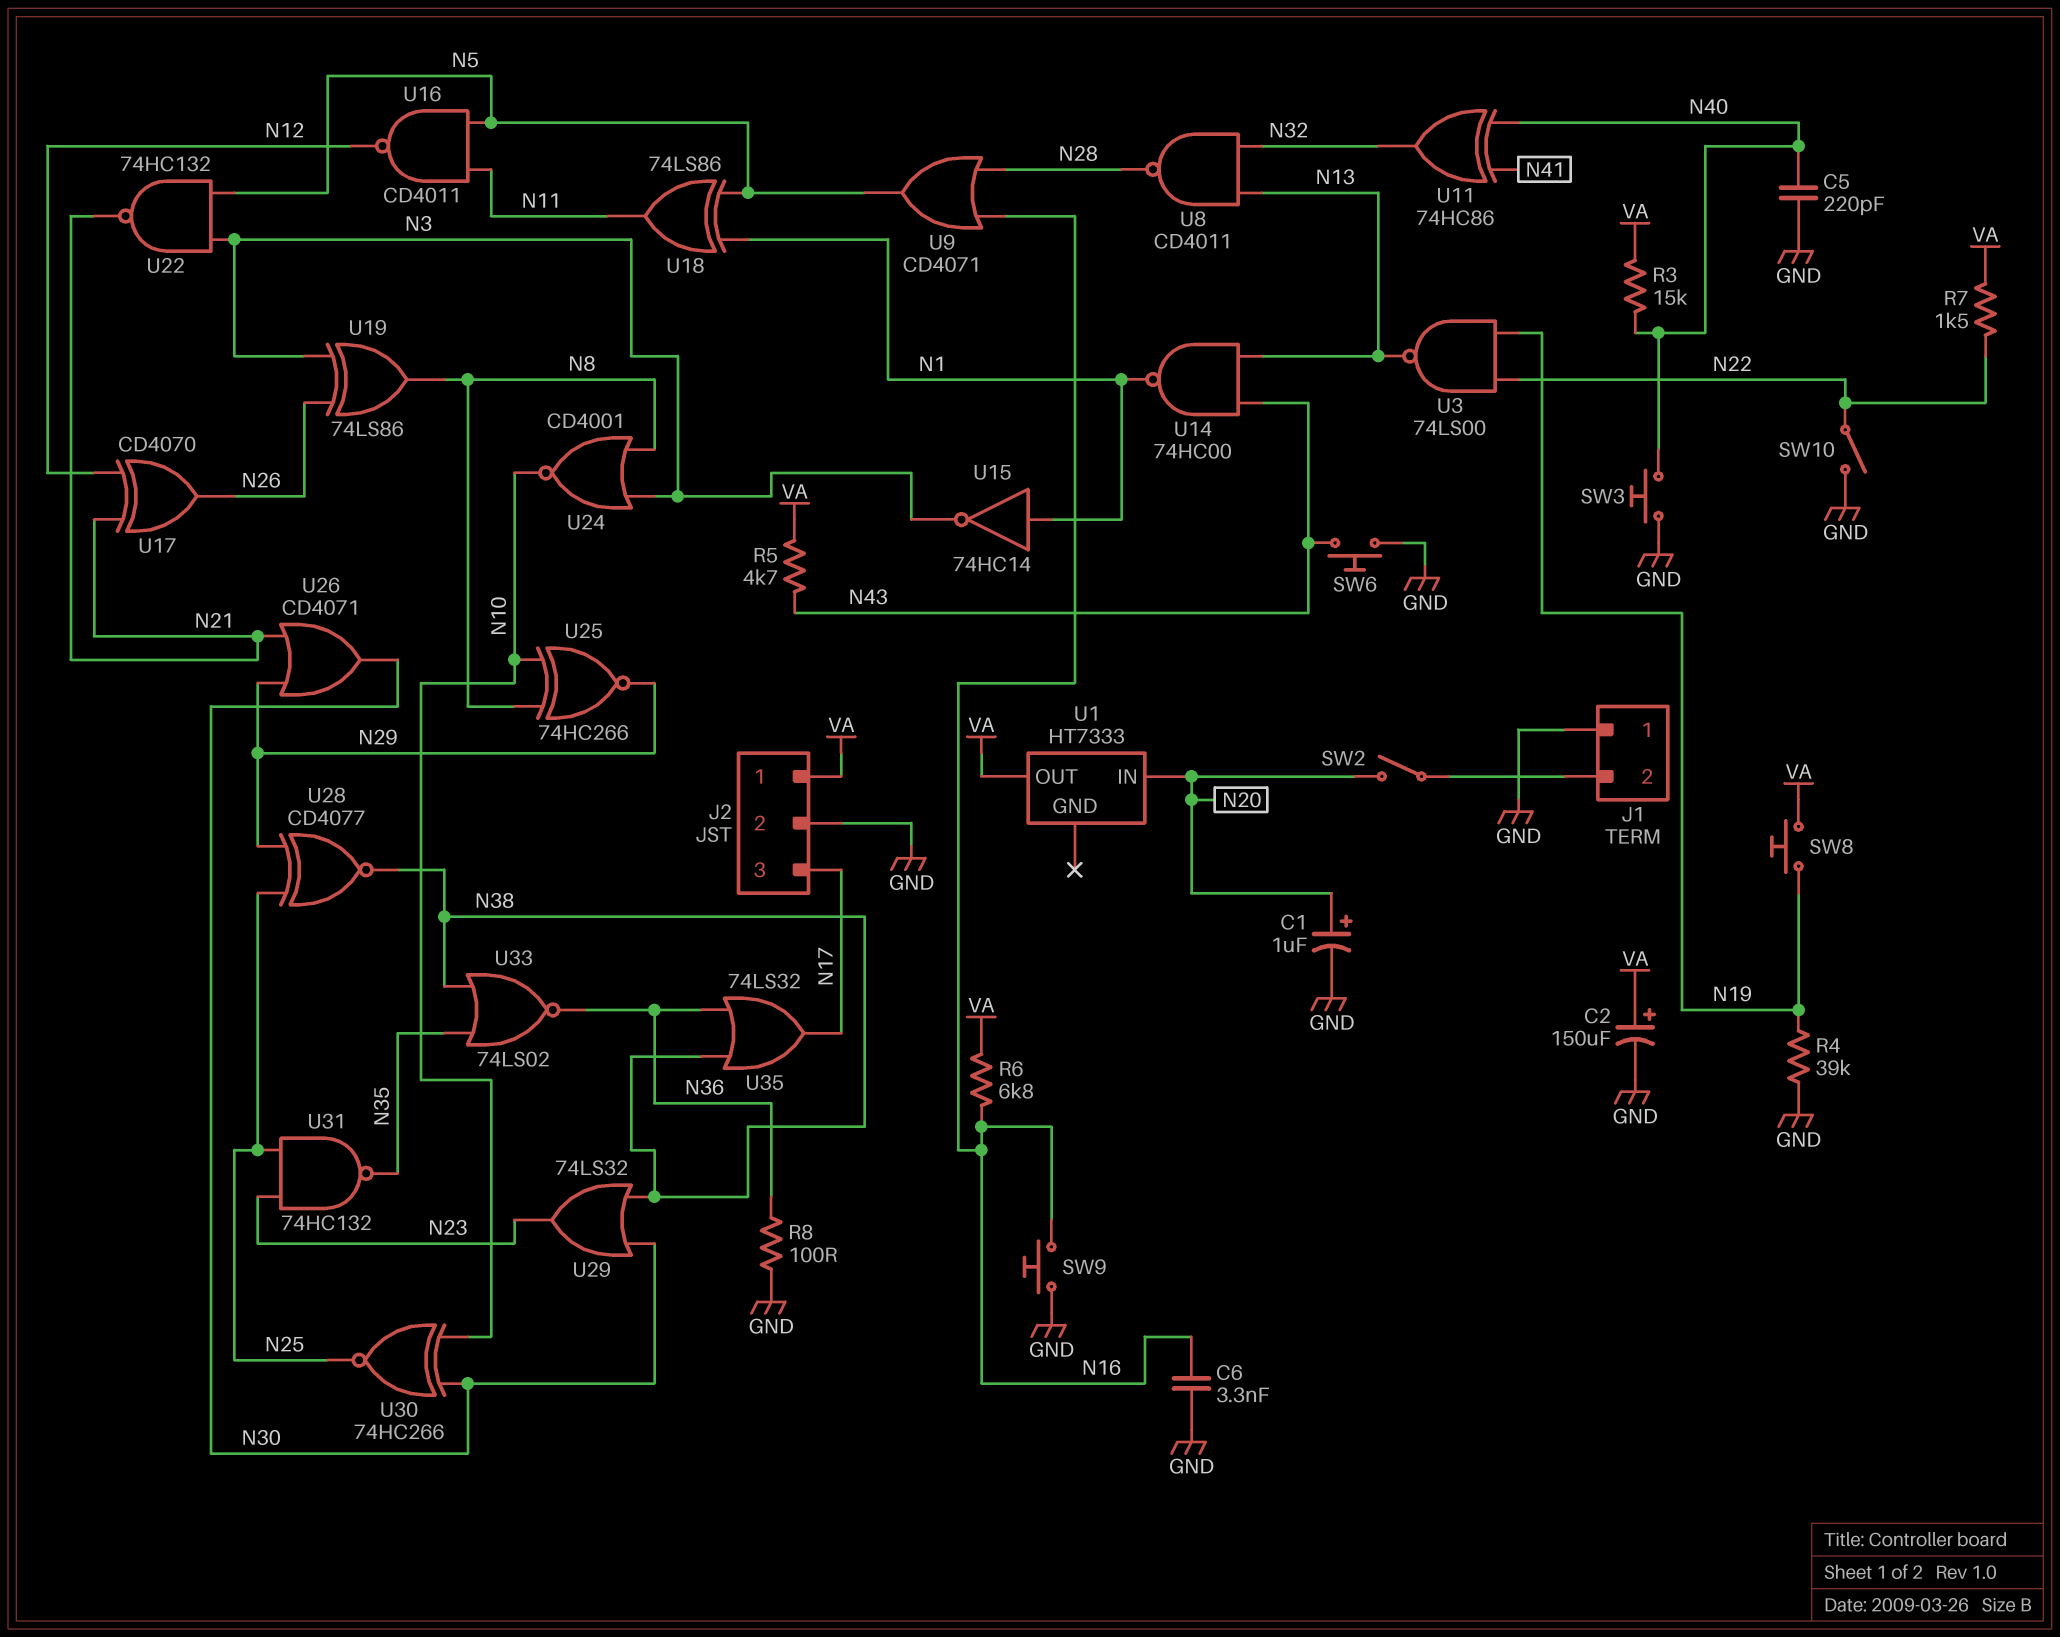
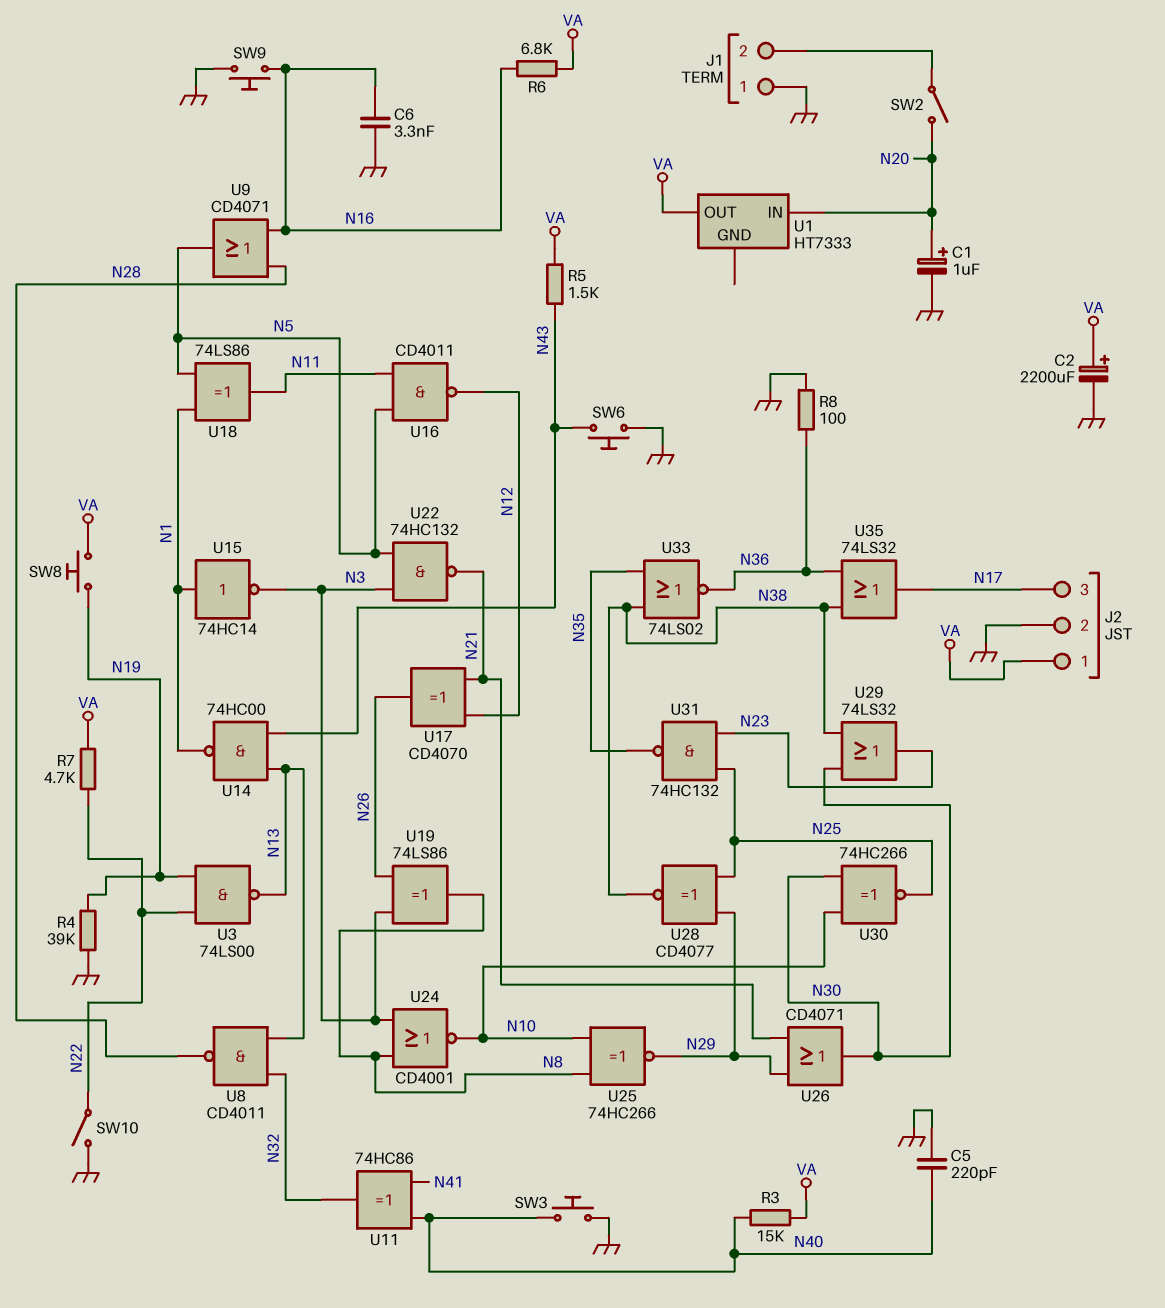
C2: 150uF (plus VA, minus GND) -> 2200uF (plus VA, minus GND)
R5: 4.7k (N43, VA) -> 1.5k (N43, VA)
R7: 1.5k (N22, VA) -> 4.7k (N22, VA)

